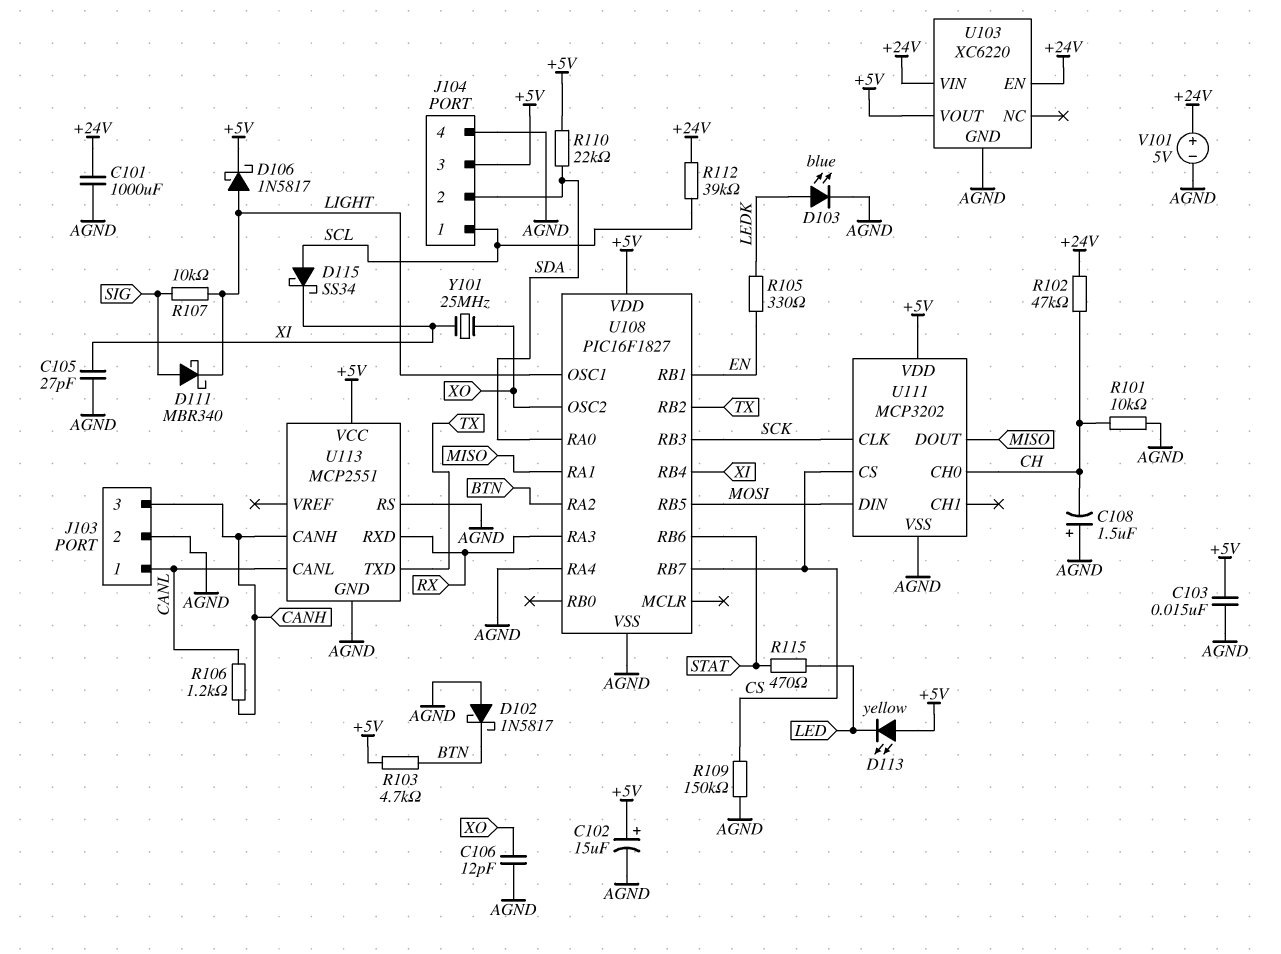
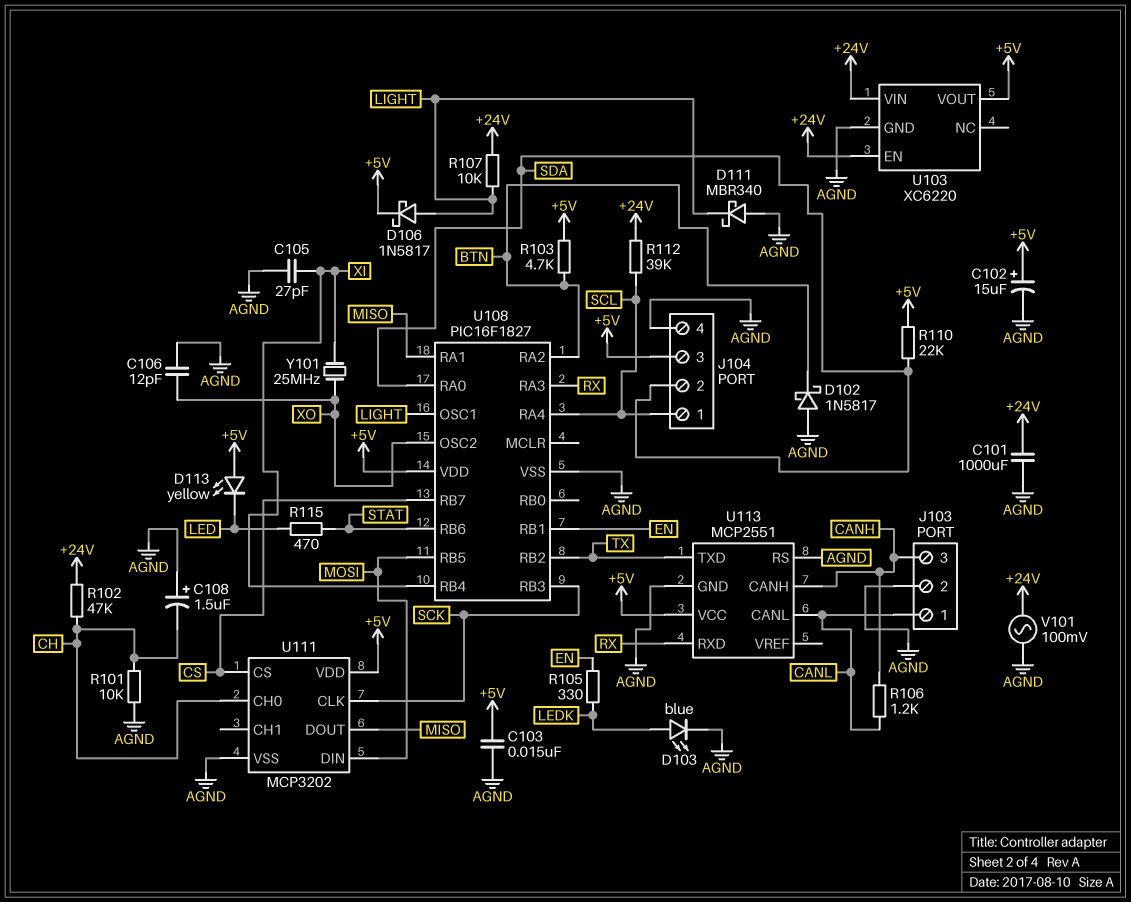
D111: schottky MBR340 (A SIG, K LIGHT) -> schottky MBR340 (A AGND, K LIGHT)
D115: schottky SS34 (A SCL, K XI) -> none
R107: 10k (LIGHT, SIG) -> 10k (+24V, LIGHT)
R109: 150k (AGND, CS) -> none
U108 pin RA4: AGND -> SCL
V101: 5V (plus +24V, minus AGND) -> AC 100mV (+24V, AGND)

